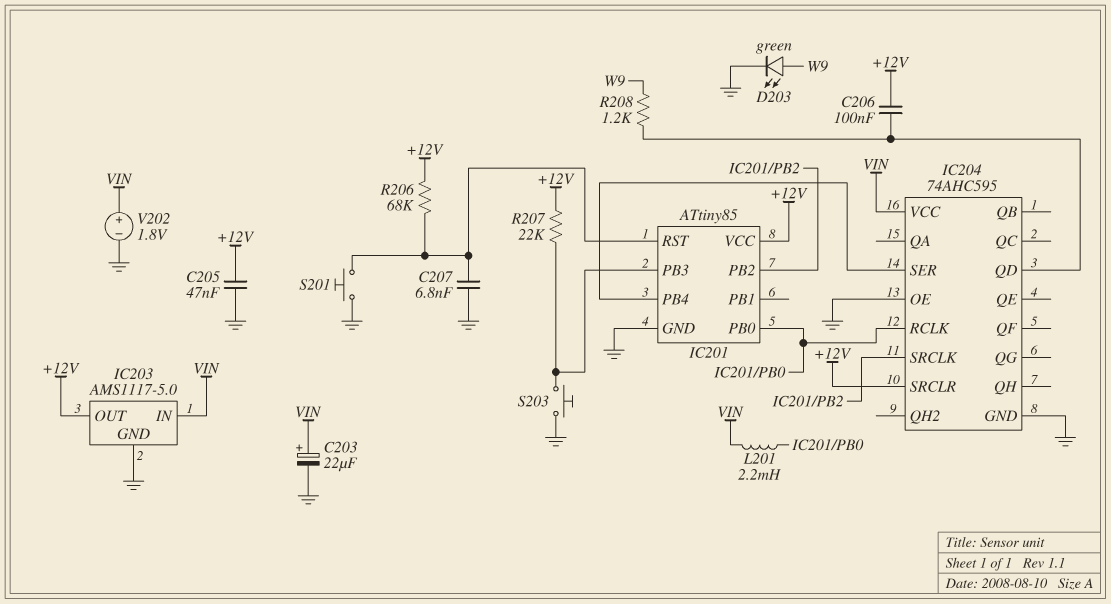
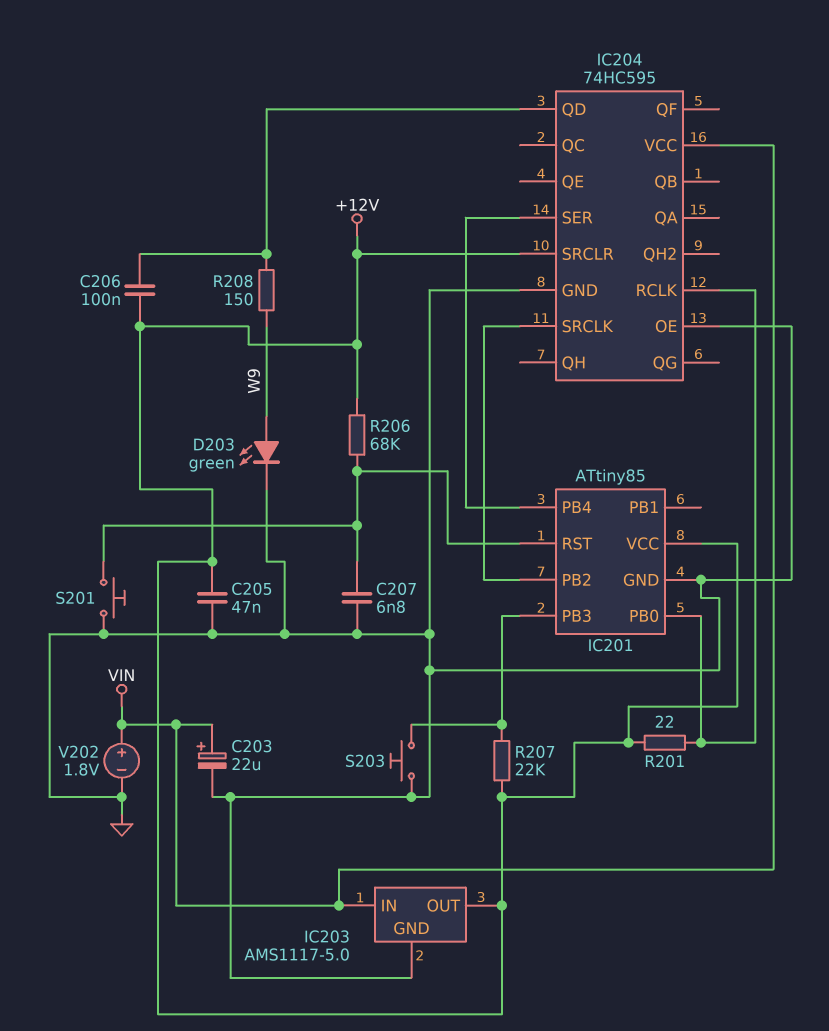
IC204: 74AHC595 -> 74HC595
L201: 2.2mH (IC201/PB0, VIN) -> none
R201: none -> 22 (+12V, IC201/PB0)
R208: 1.2k (IC204/QD, W9) -> 150 (IC204/QD, W9)

